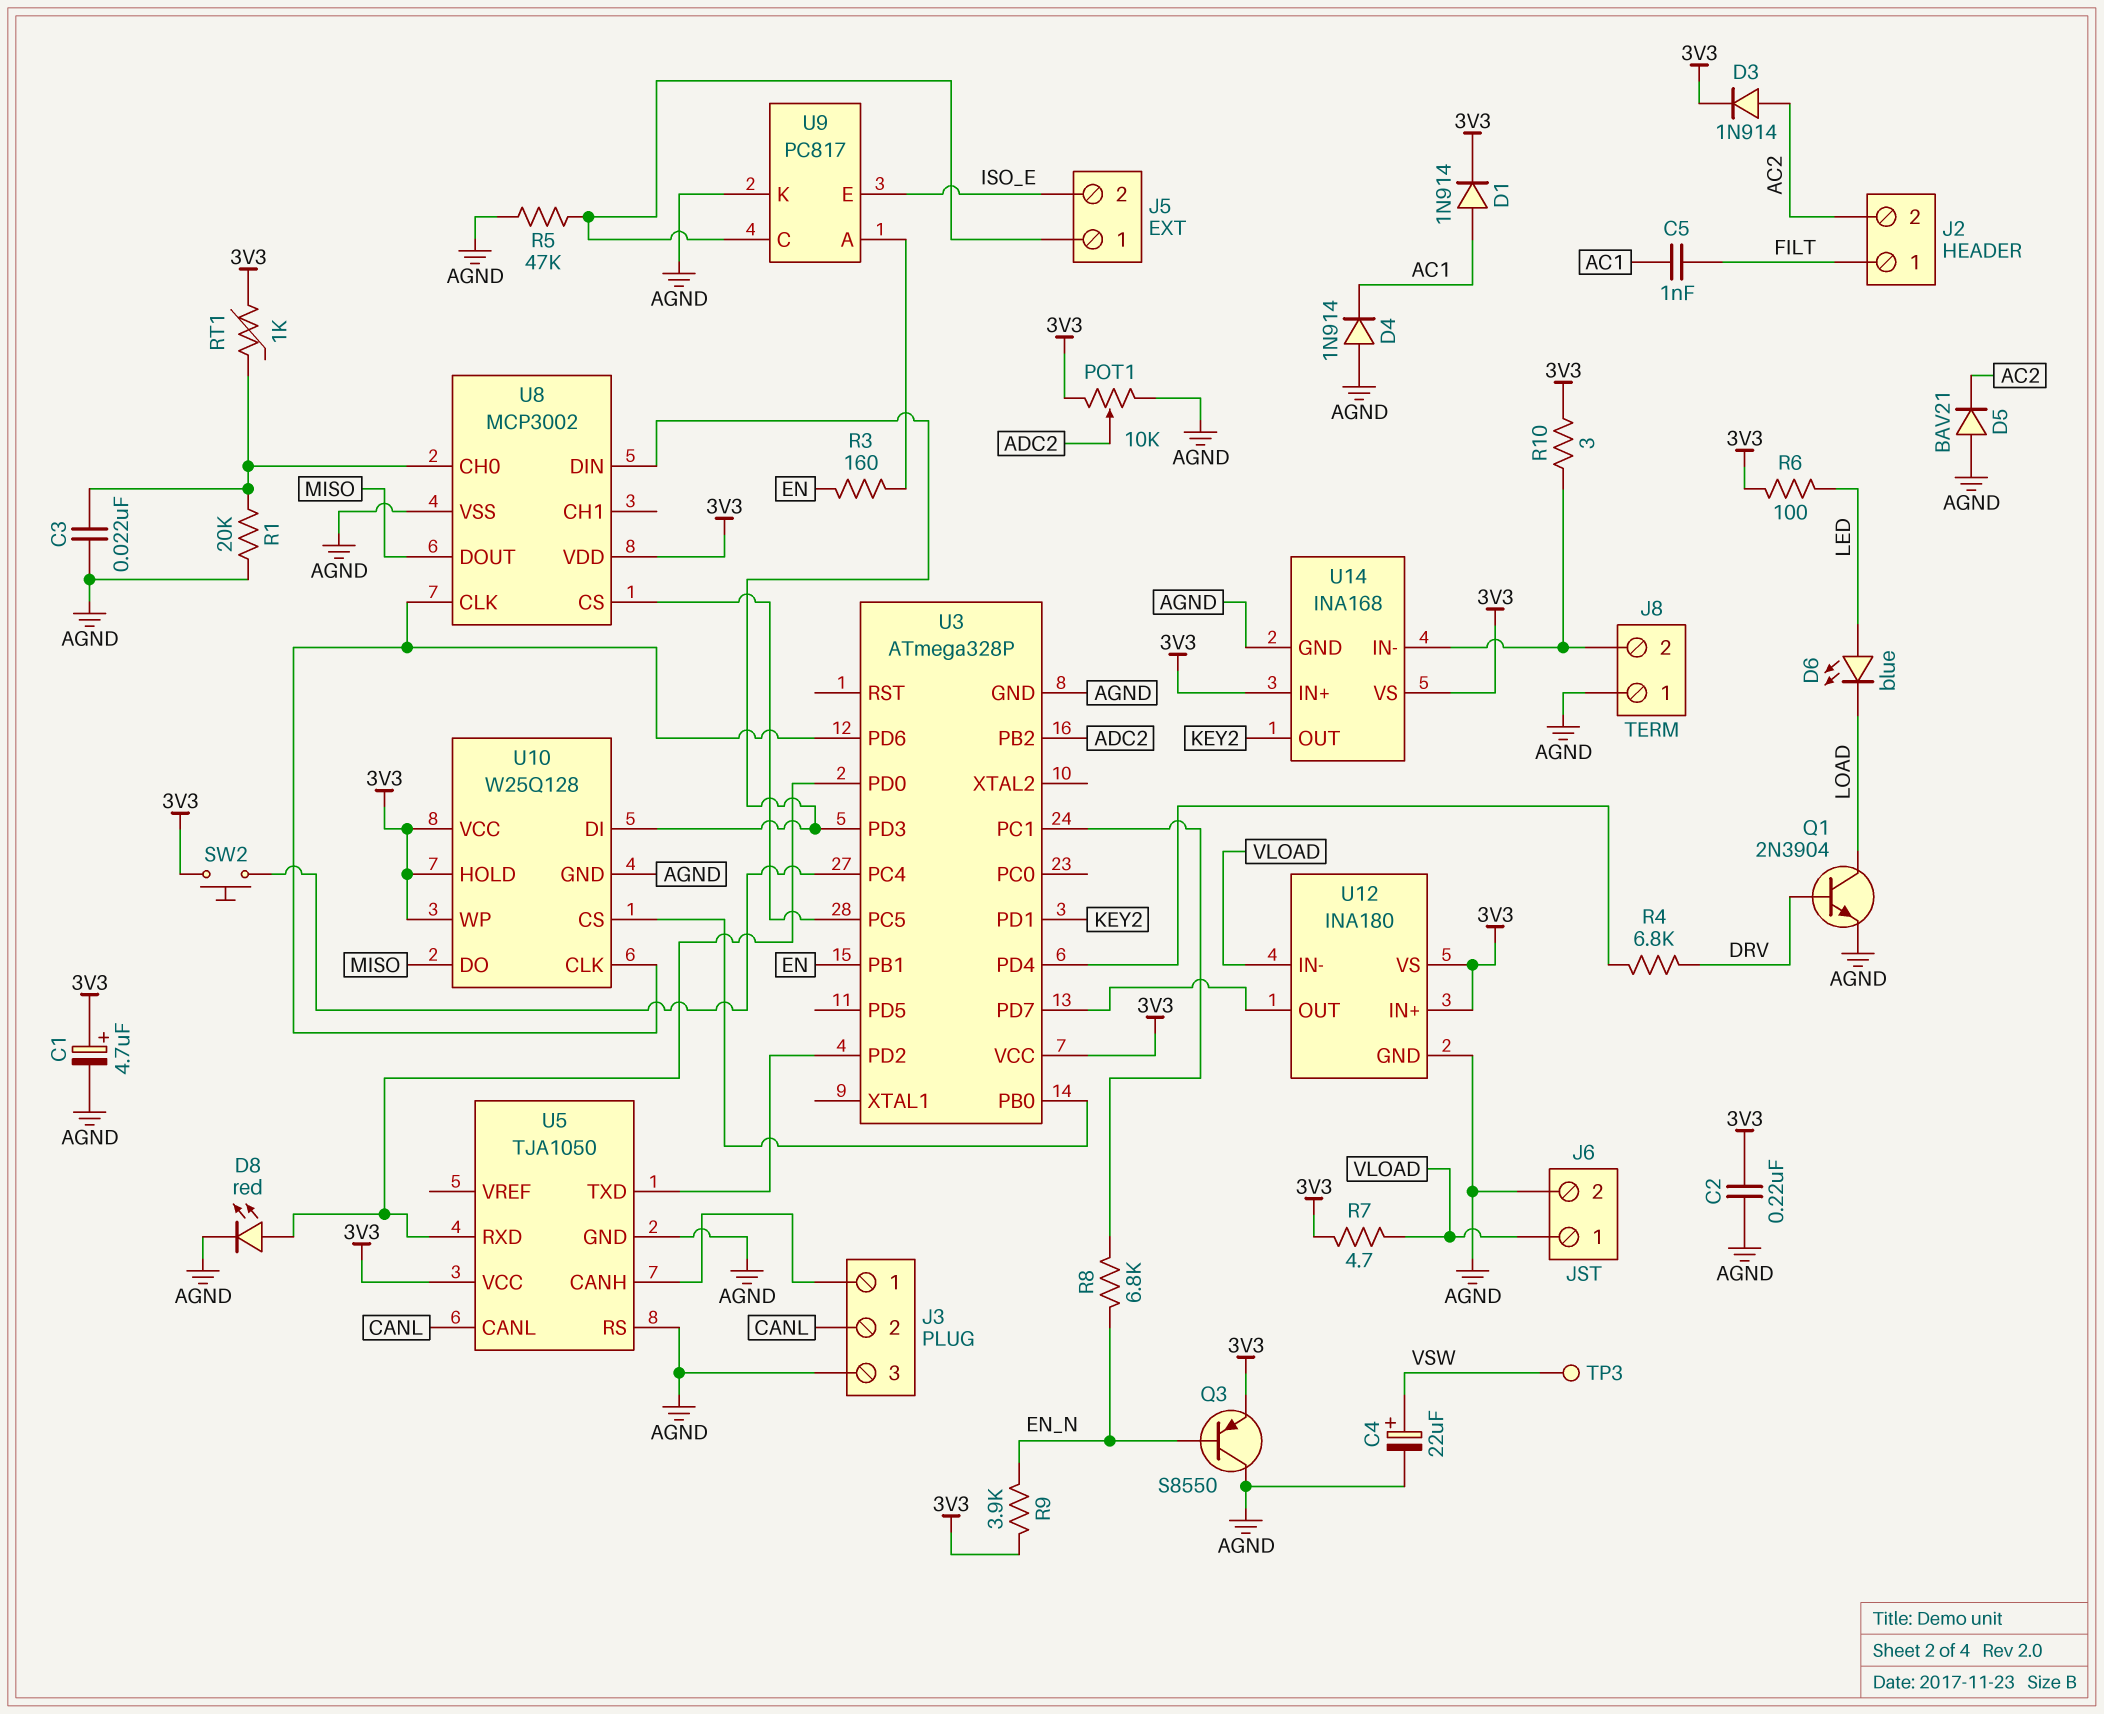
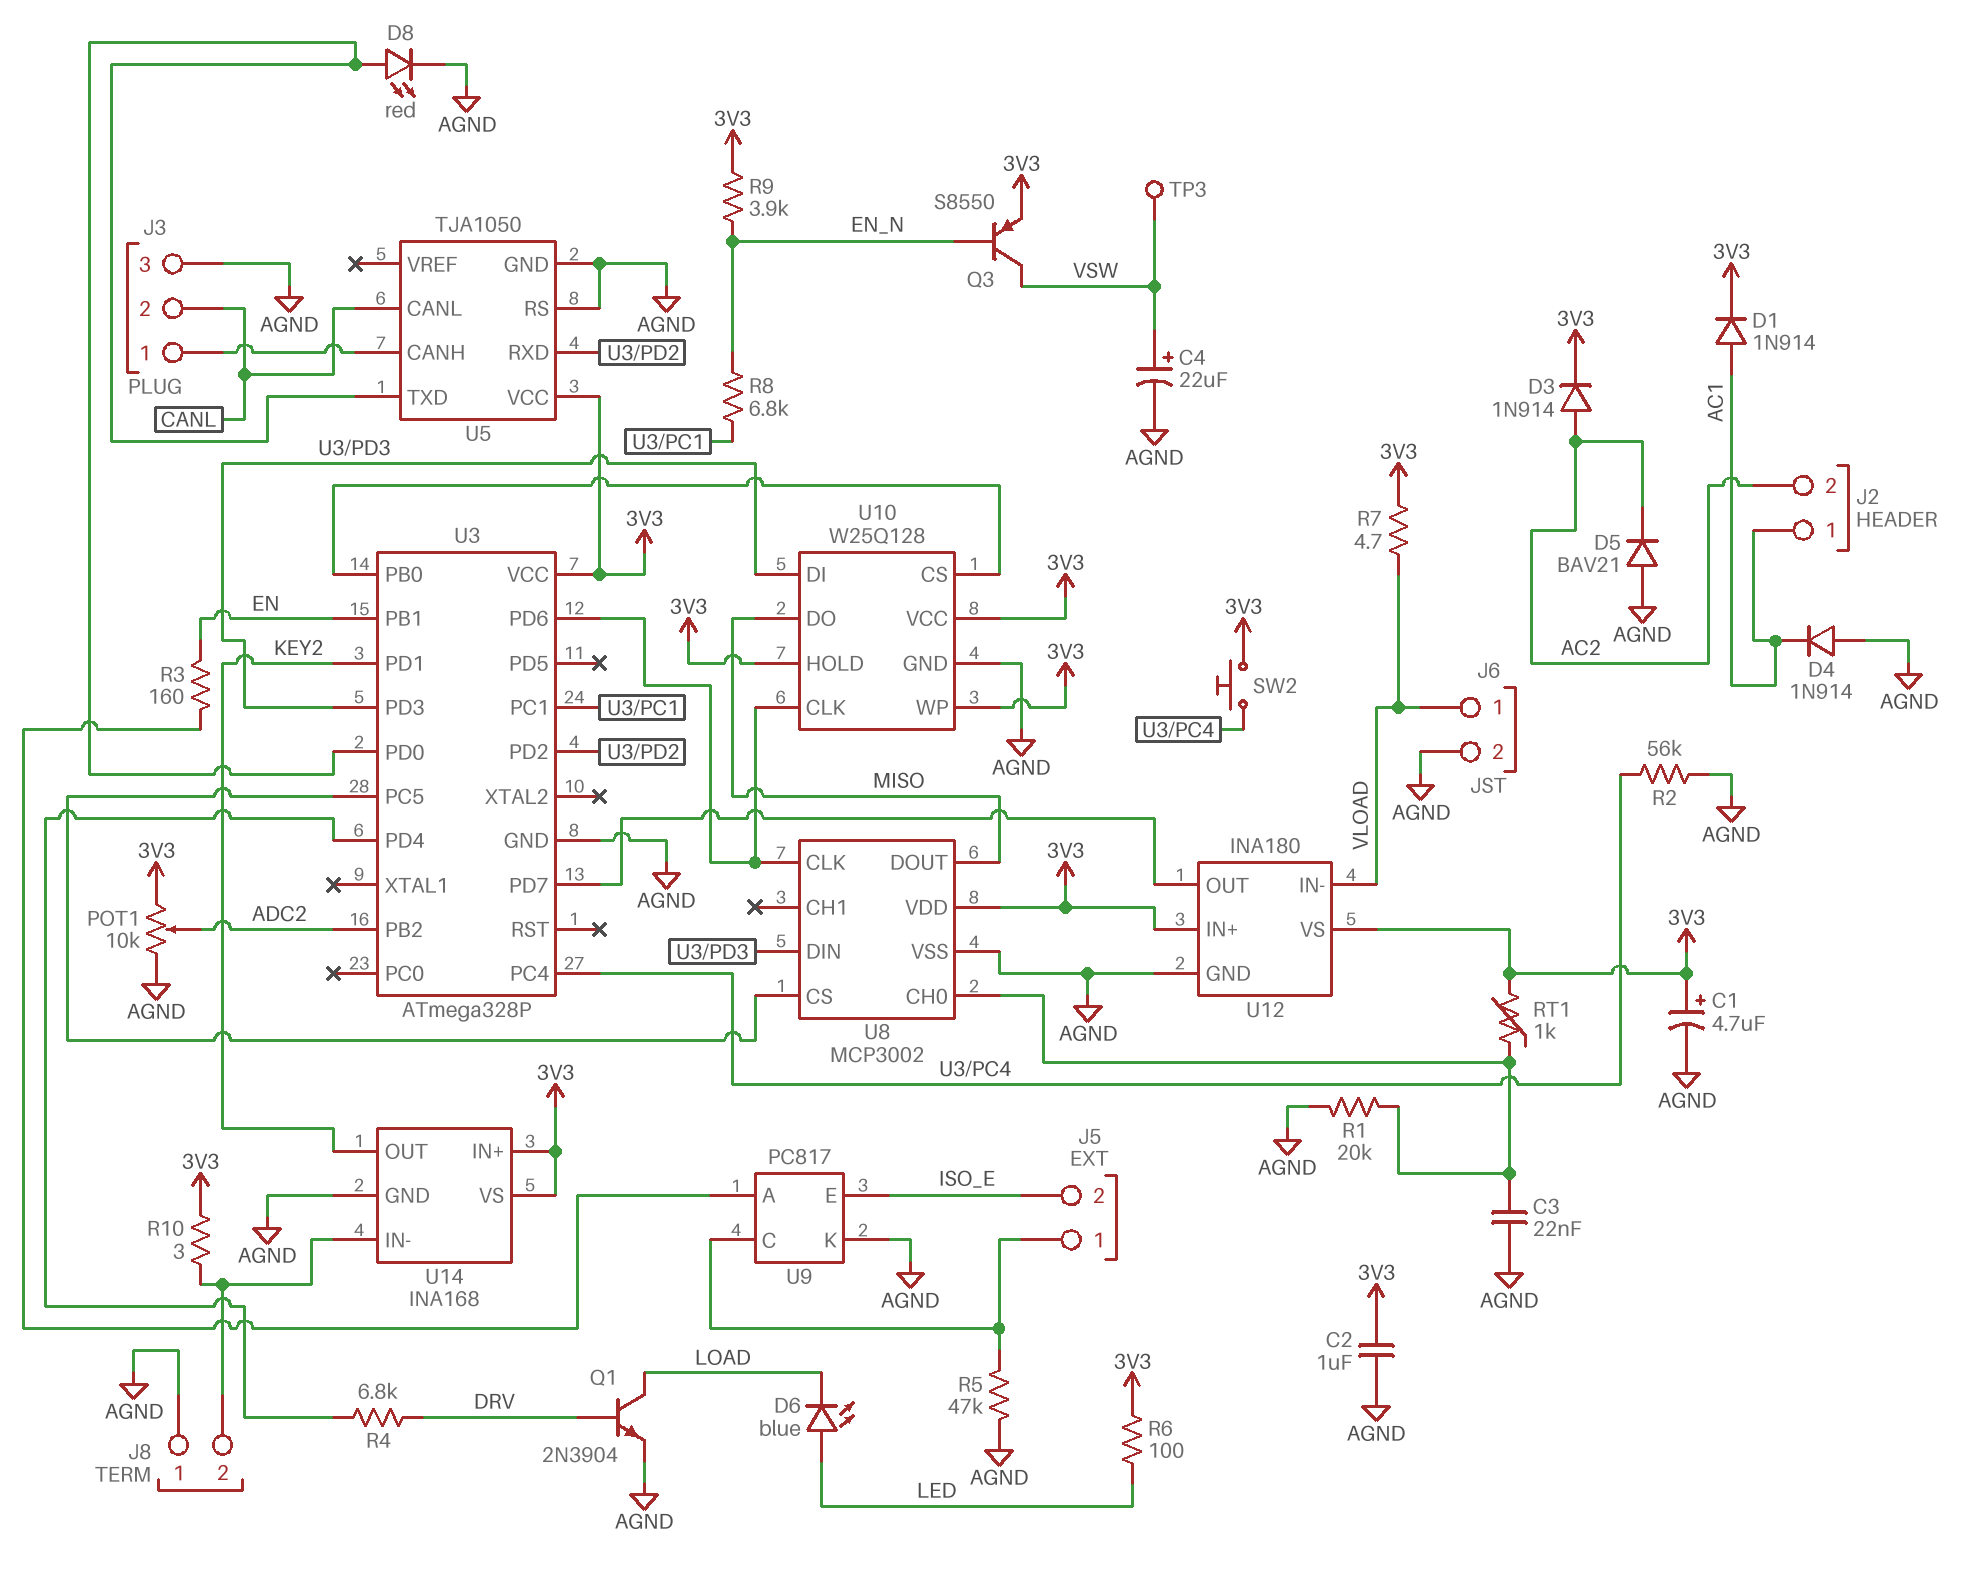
C2: 220nF (3V3, AGND) -> 1uF (3V3, AGND)
C5: 1nF (AC1, FILT) -> none
J2 pin 1: FILT -> AC1
Q3: PNP S8550 (B EN_N, C AGND, E 3V3) -> PNP S8550 (B EN_N, C VSW, E 3V3)
R2: none -> 56k (AGND, U3/PC4)
U5 pin RXD: U3/PD0 -> U3/PD2
U5 pin TXD: U3/PD2 -> U3/PD0

